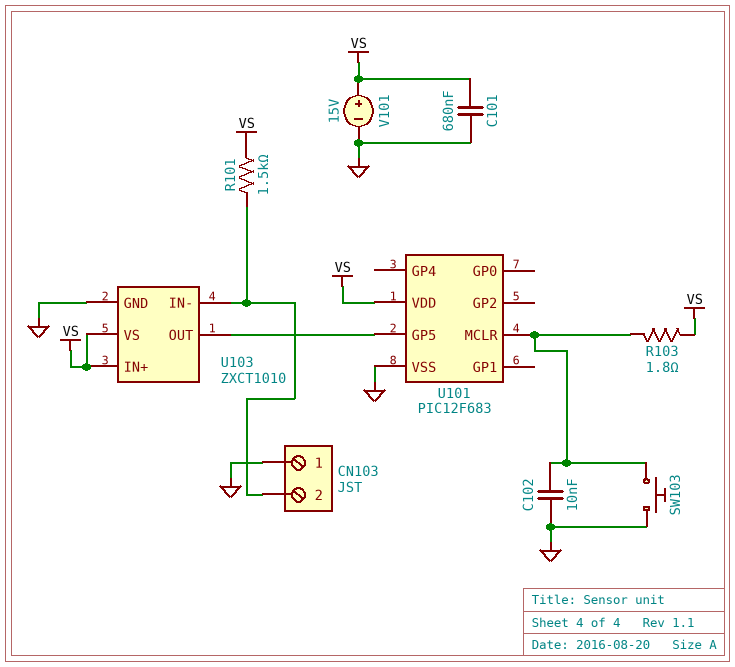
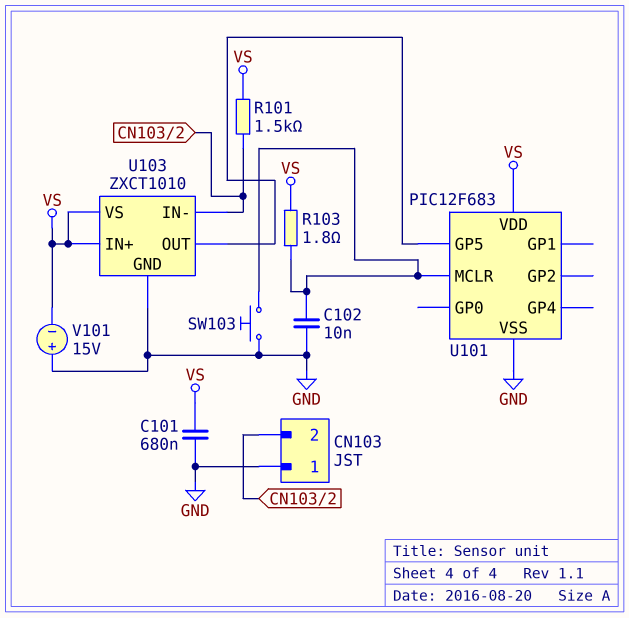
V101: 15V (plus VS, minus GND) -> 15V (plus GND, minus VS)

